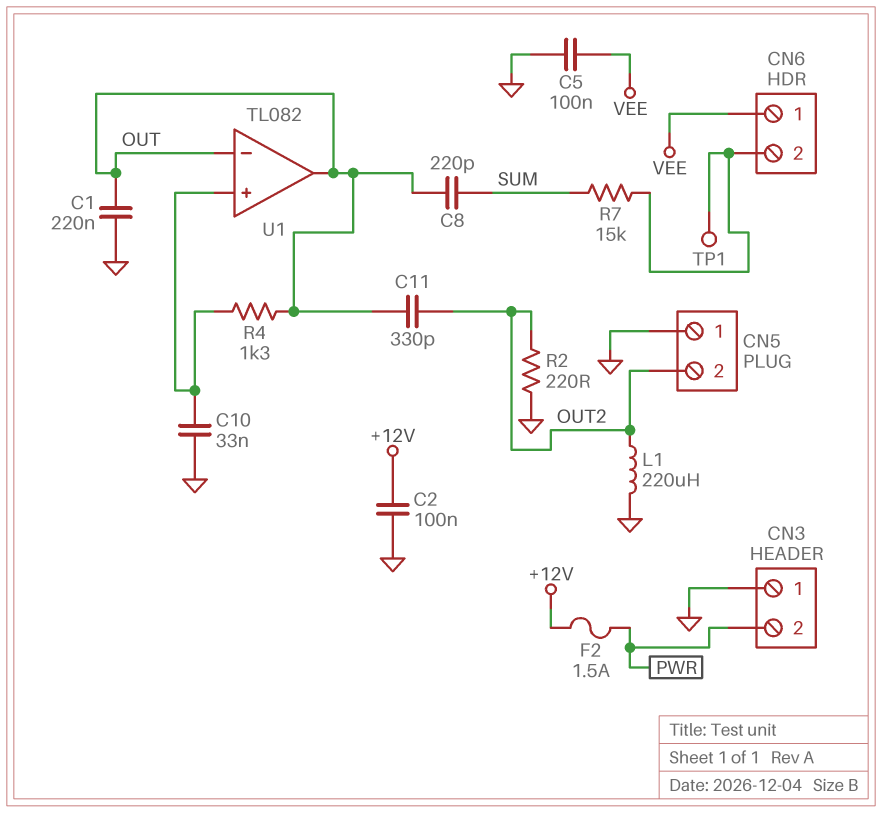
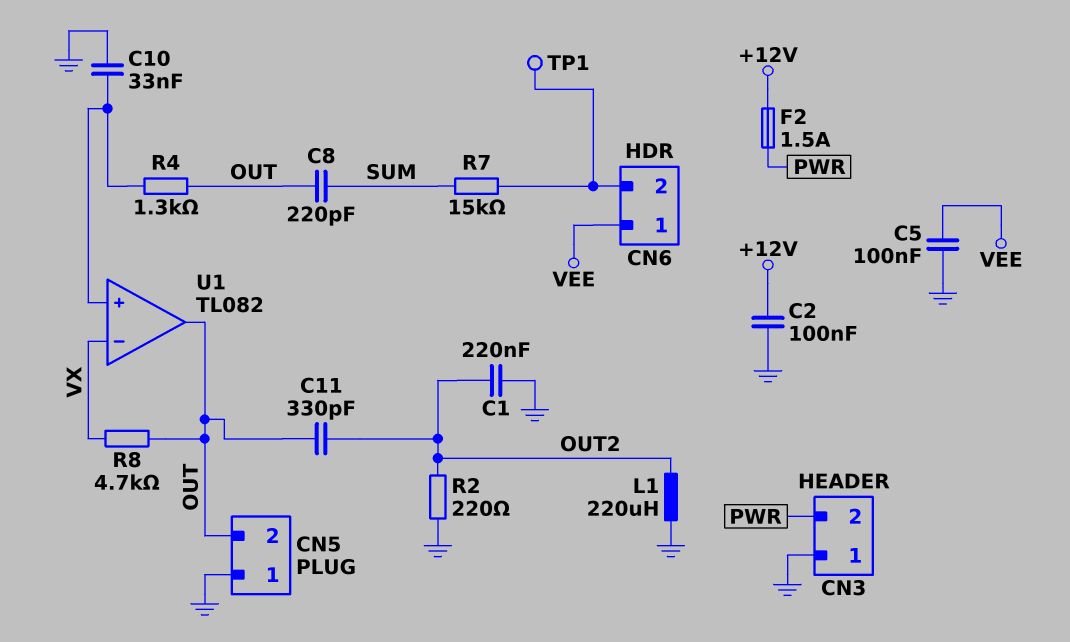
C1: 220nF (GND, OUT) -> 220nF (GND, OUT2)
CN5 pin 2: OUT2 -> OUT
R8: none -> 4.7k (OUT, VX)
U1 pin in-: OUT -> VX

